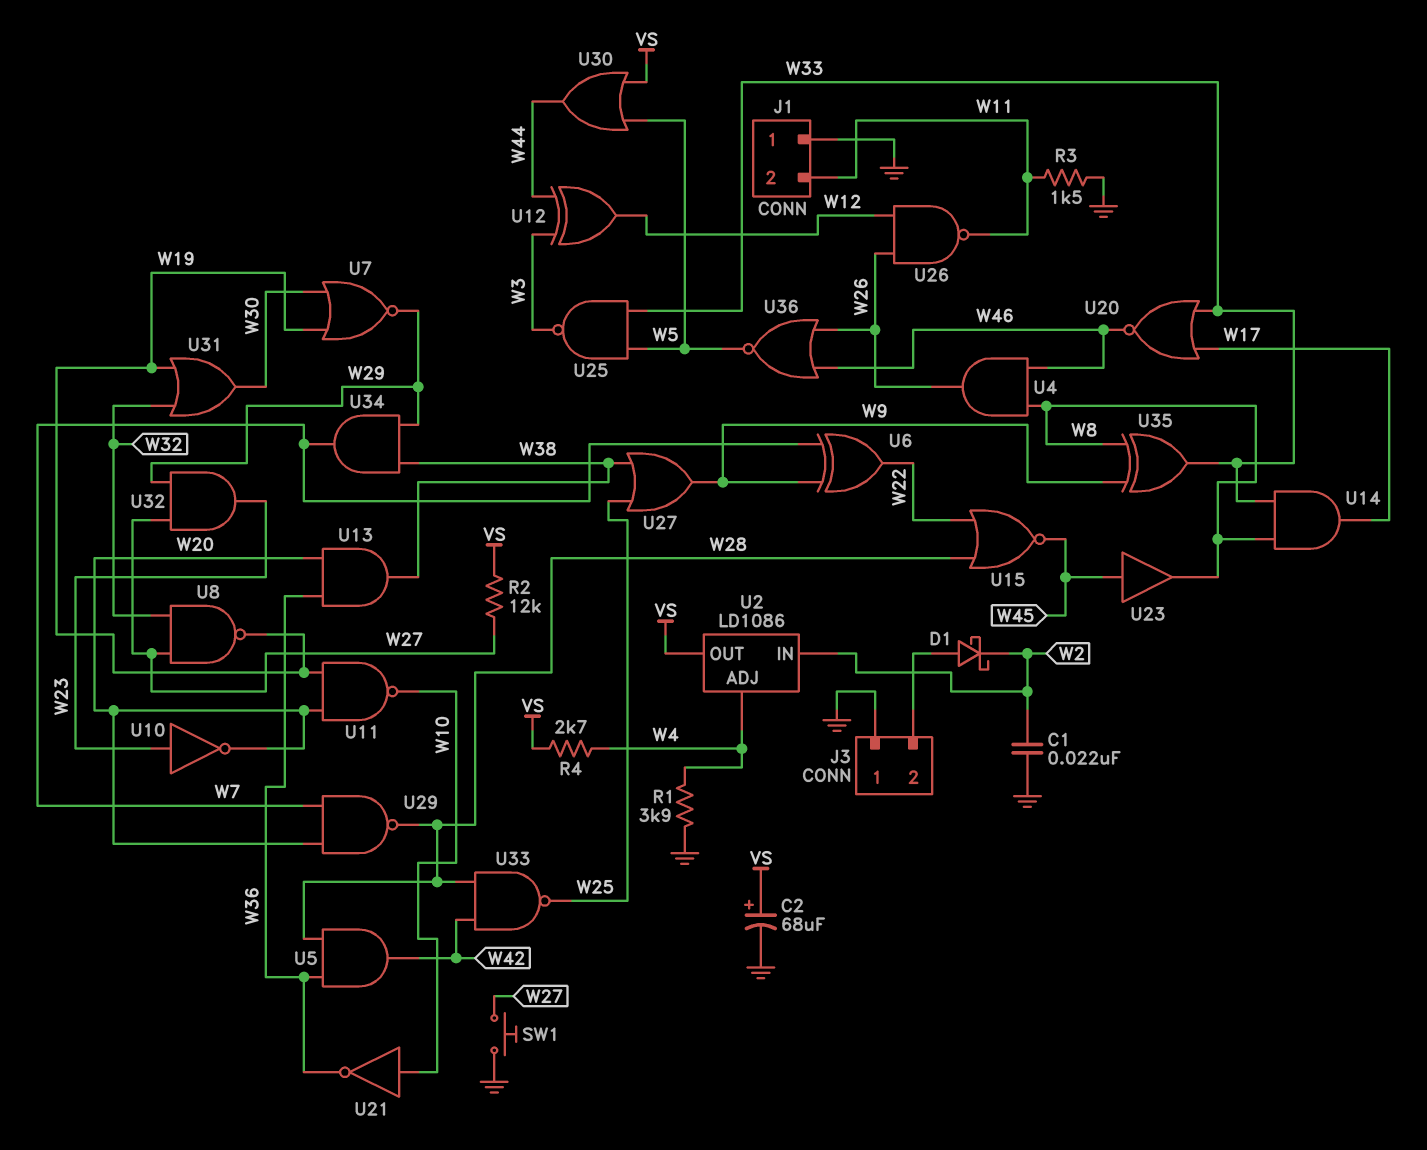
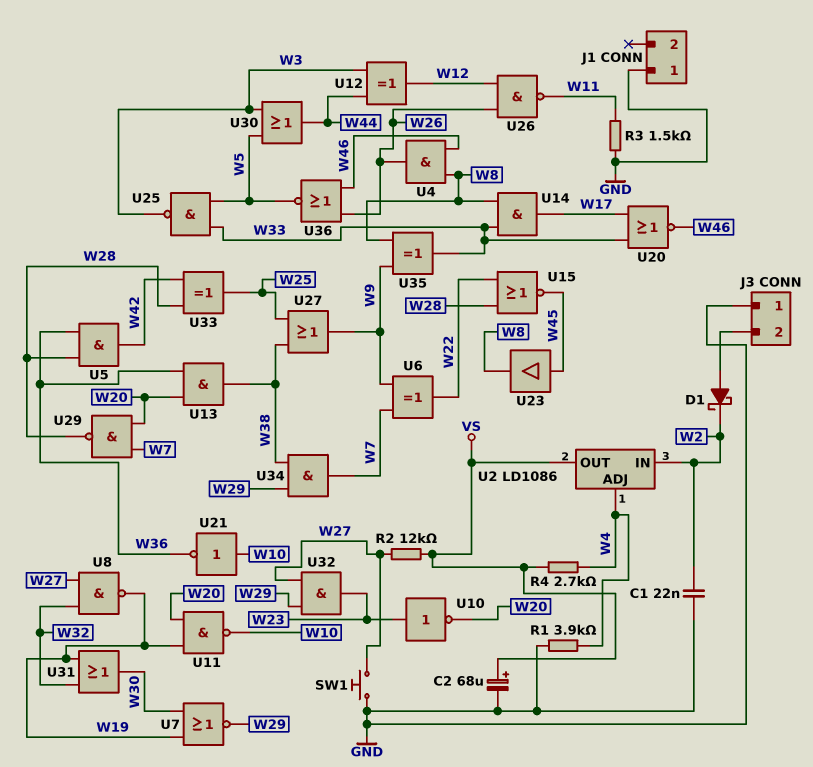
J1 pin 2: W11 -> none
U30: OR (in VS, in W5, out W44) -> OR (in W3, in W5, out W44)
U33: NAND (in W28, in W42, out W25) -> XOR (in W28, in W42, out W25)

